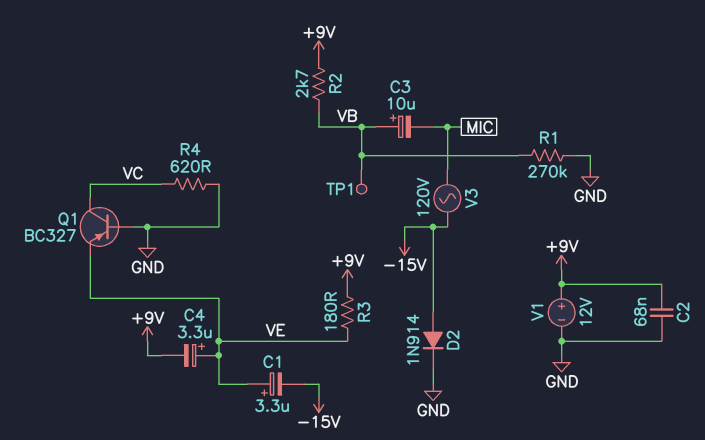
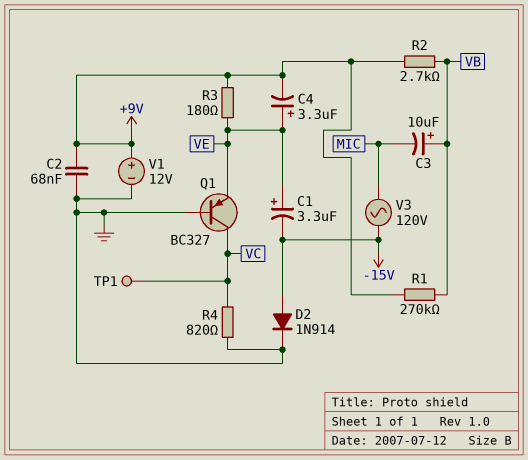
R1: 270k (GND, VB) -> 270k (+9V, VB)
R4: 620 (GND, VC) -> 820 (GND, VC)
TP1: test point (VB) -> test point (VC)

